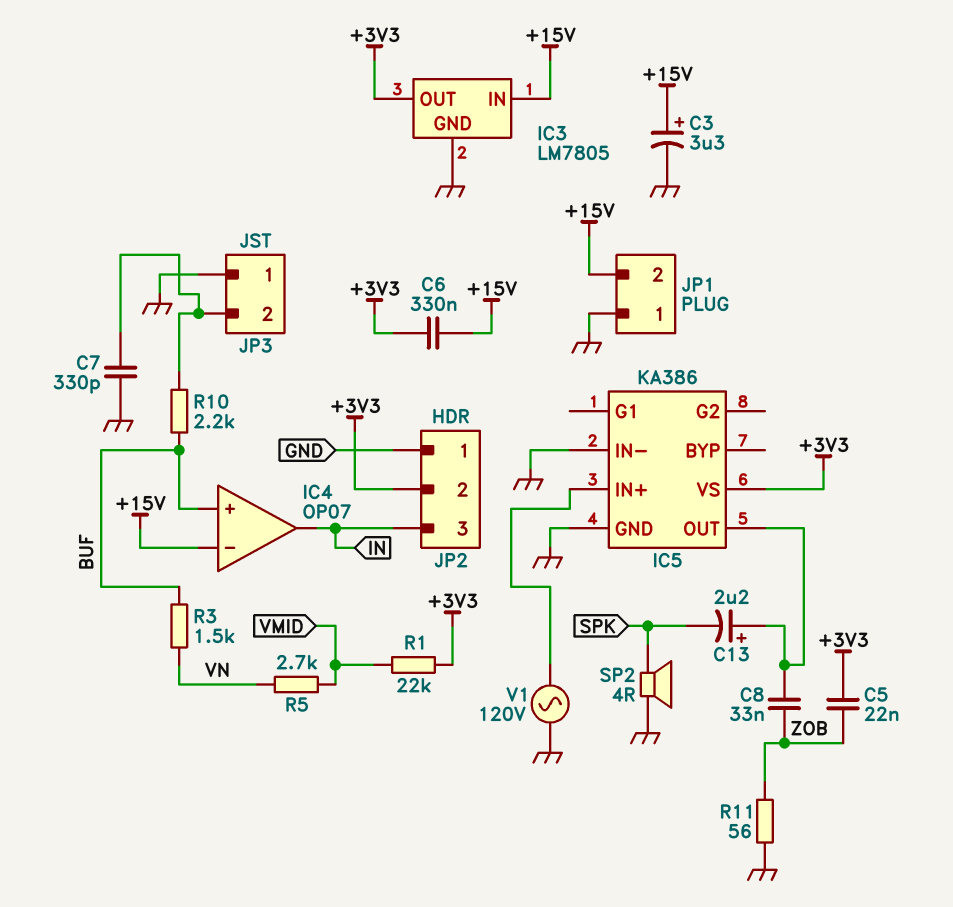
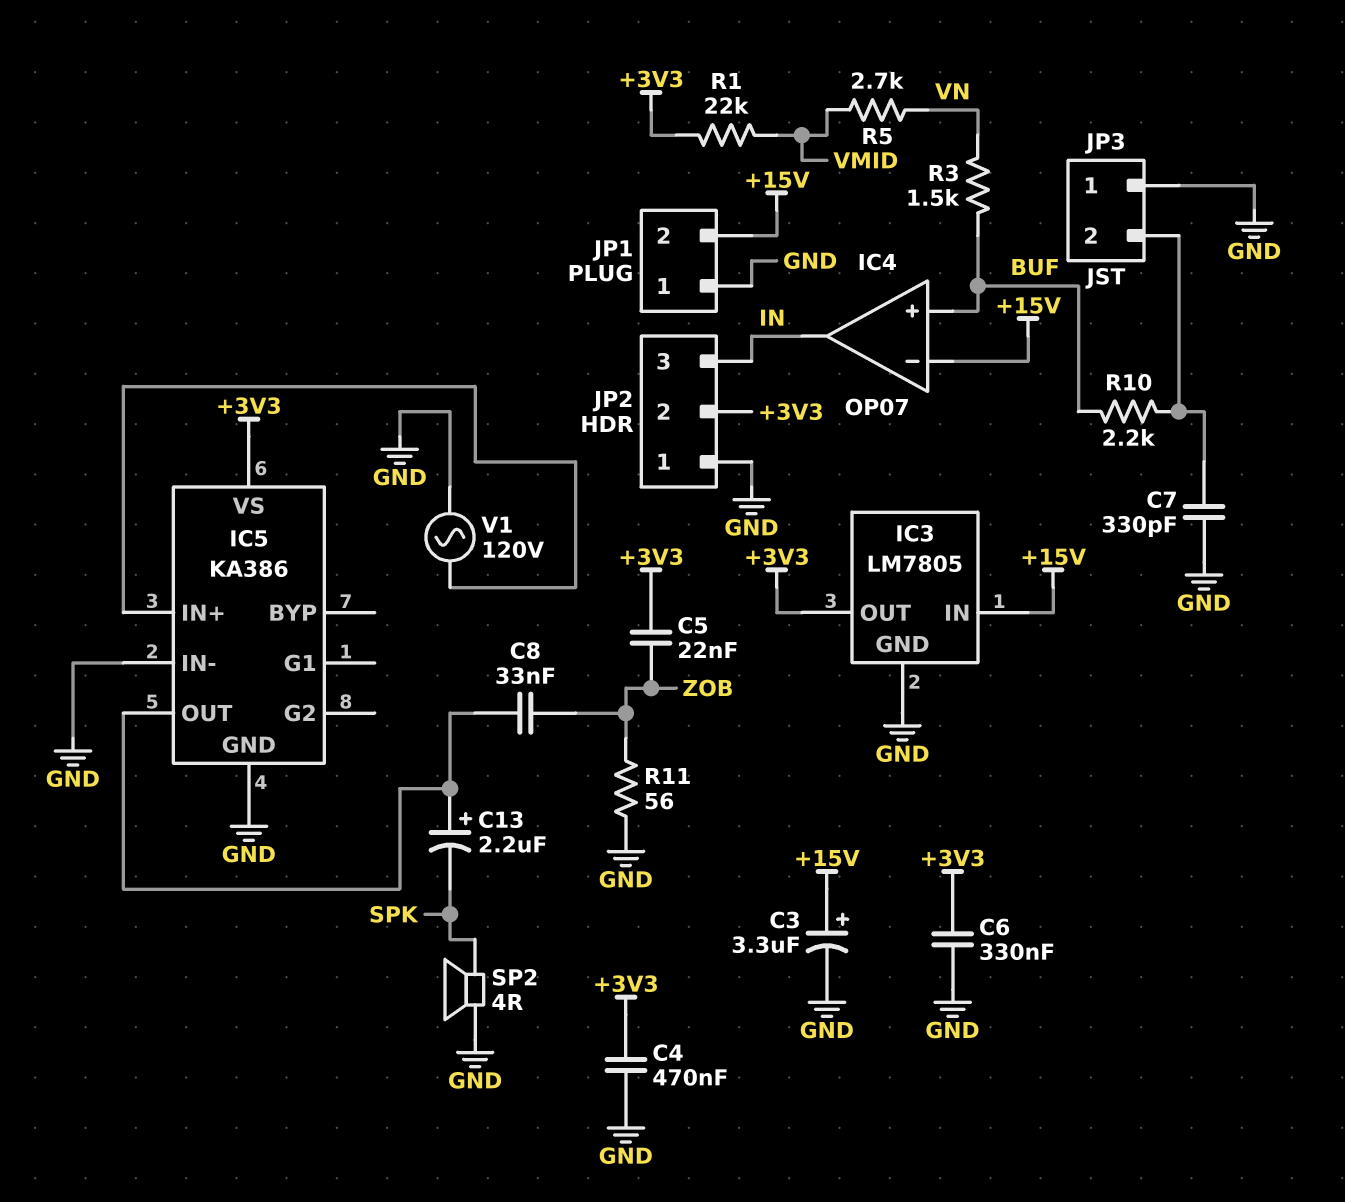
C4: none -> 470nF (+3V3, GND)
C6: 330nF (+3V3, +15V) -> 330nF (+3V3, GND)

